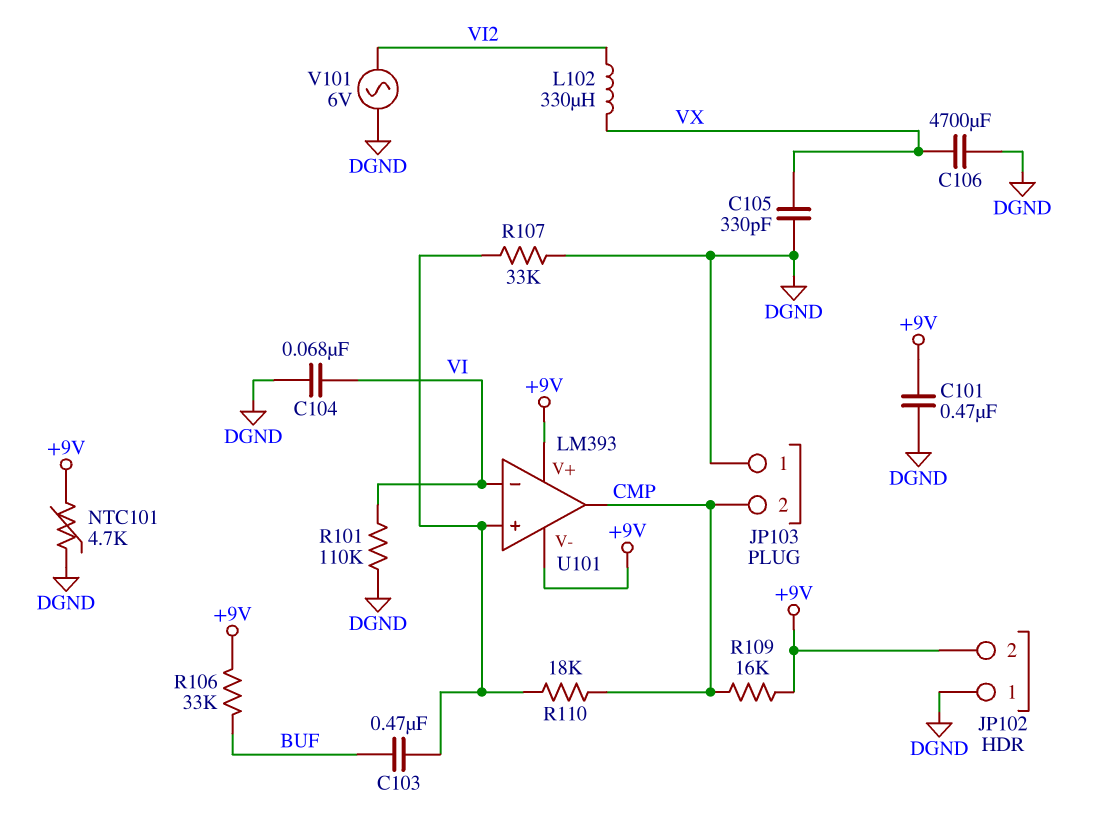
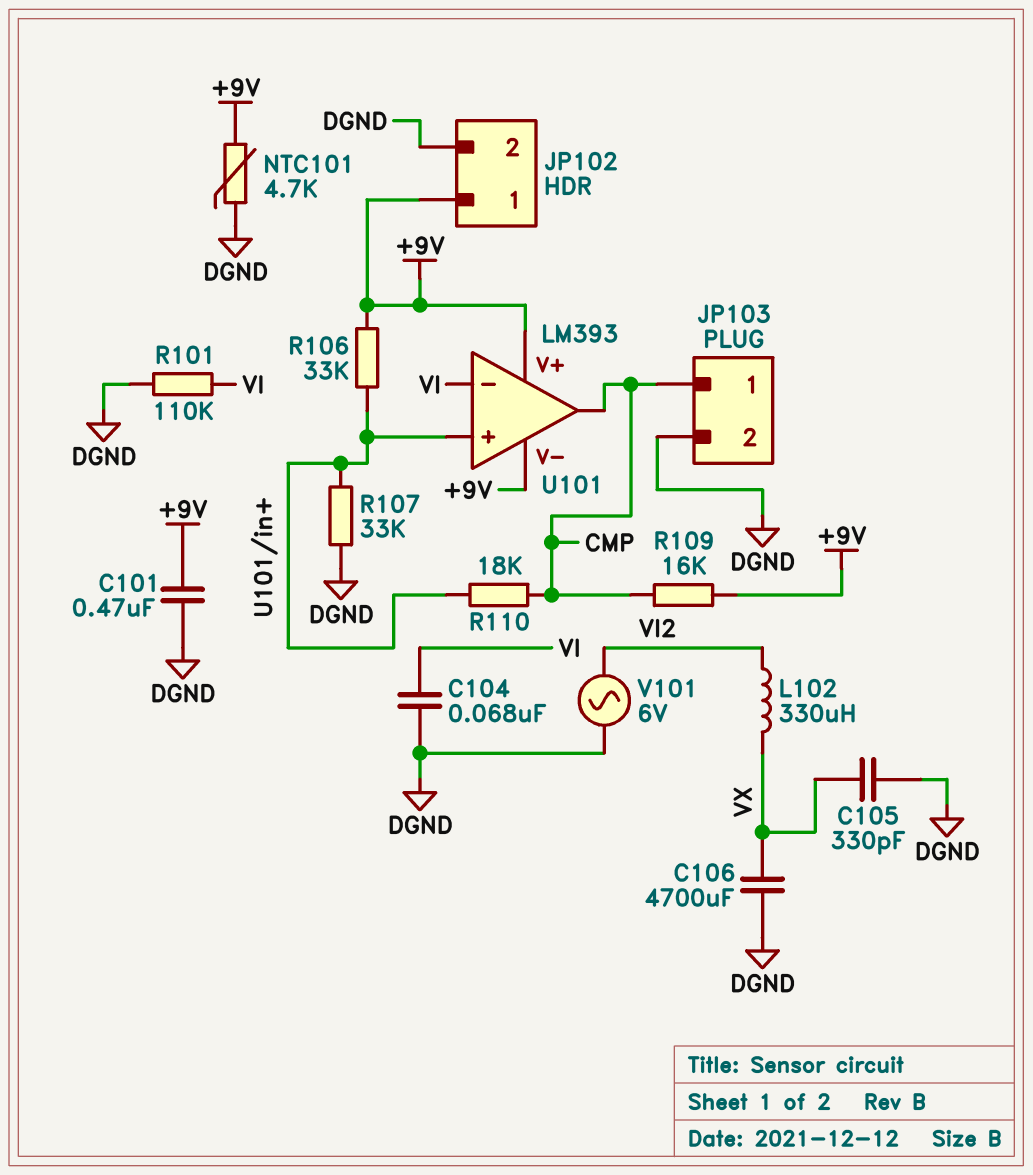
C103: 470nF (BUF, U101/in+) -> none
JP102 pin 1: DGND -> +9V
JP102 pin 2: +9V -> DGND
JP103 pin 1: DGND -> CMP
JP103 pin 2: CMP -> DGND
R106: 33k (+9V, BUF) -> 33k (+9V, U101/in+)

